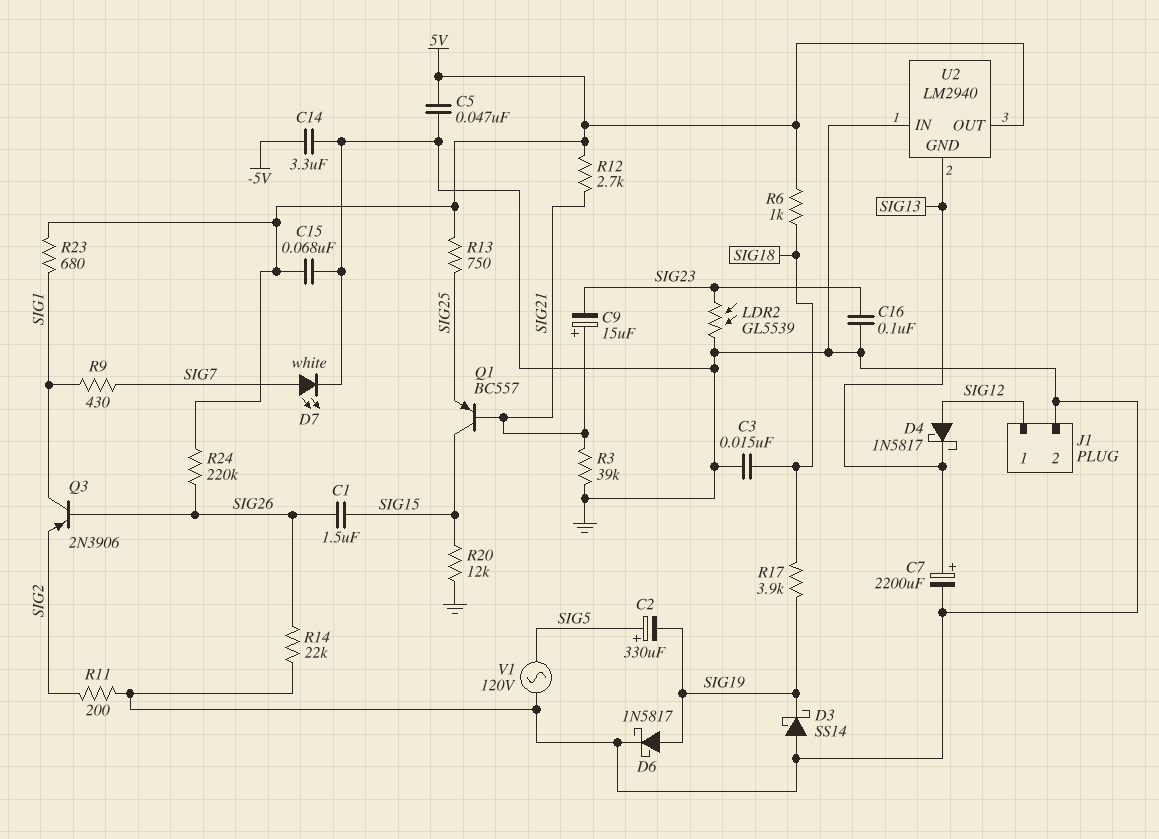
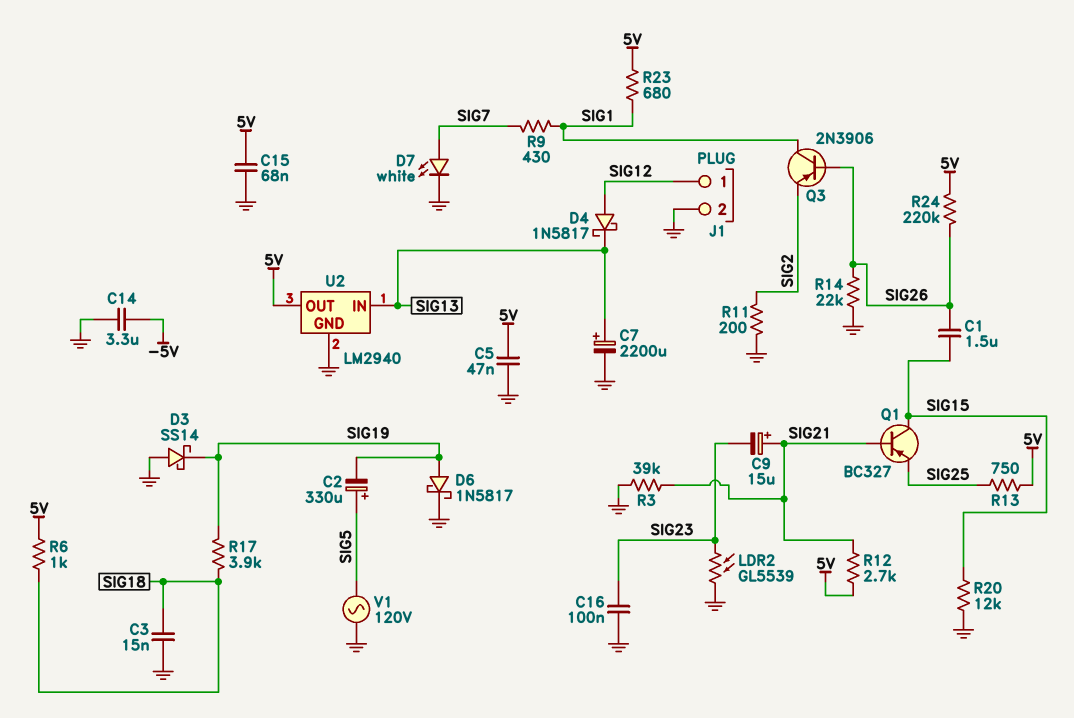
Q1: PNP BC557 (B SIG21, C SIG15, E SIG25) -> PNP BC327 (B SIG21, C SIG15, E SIG25)
U2 pin GND: SIG13 -> GND
U2 pin IN: GND -> SIG13

